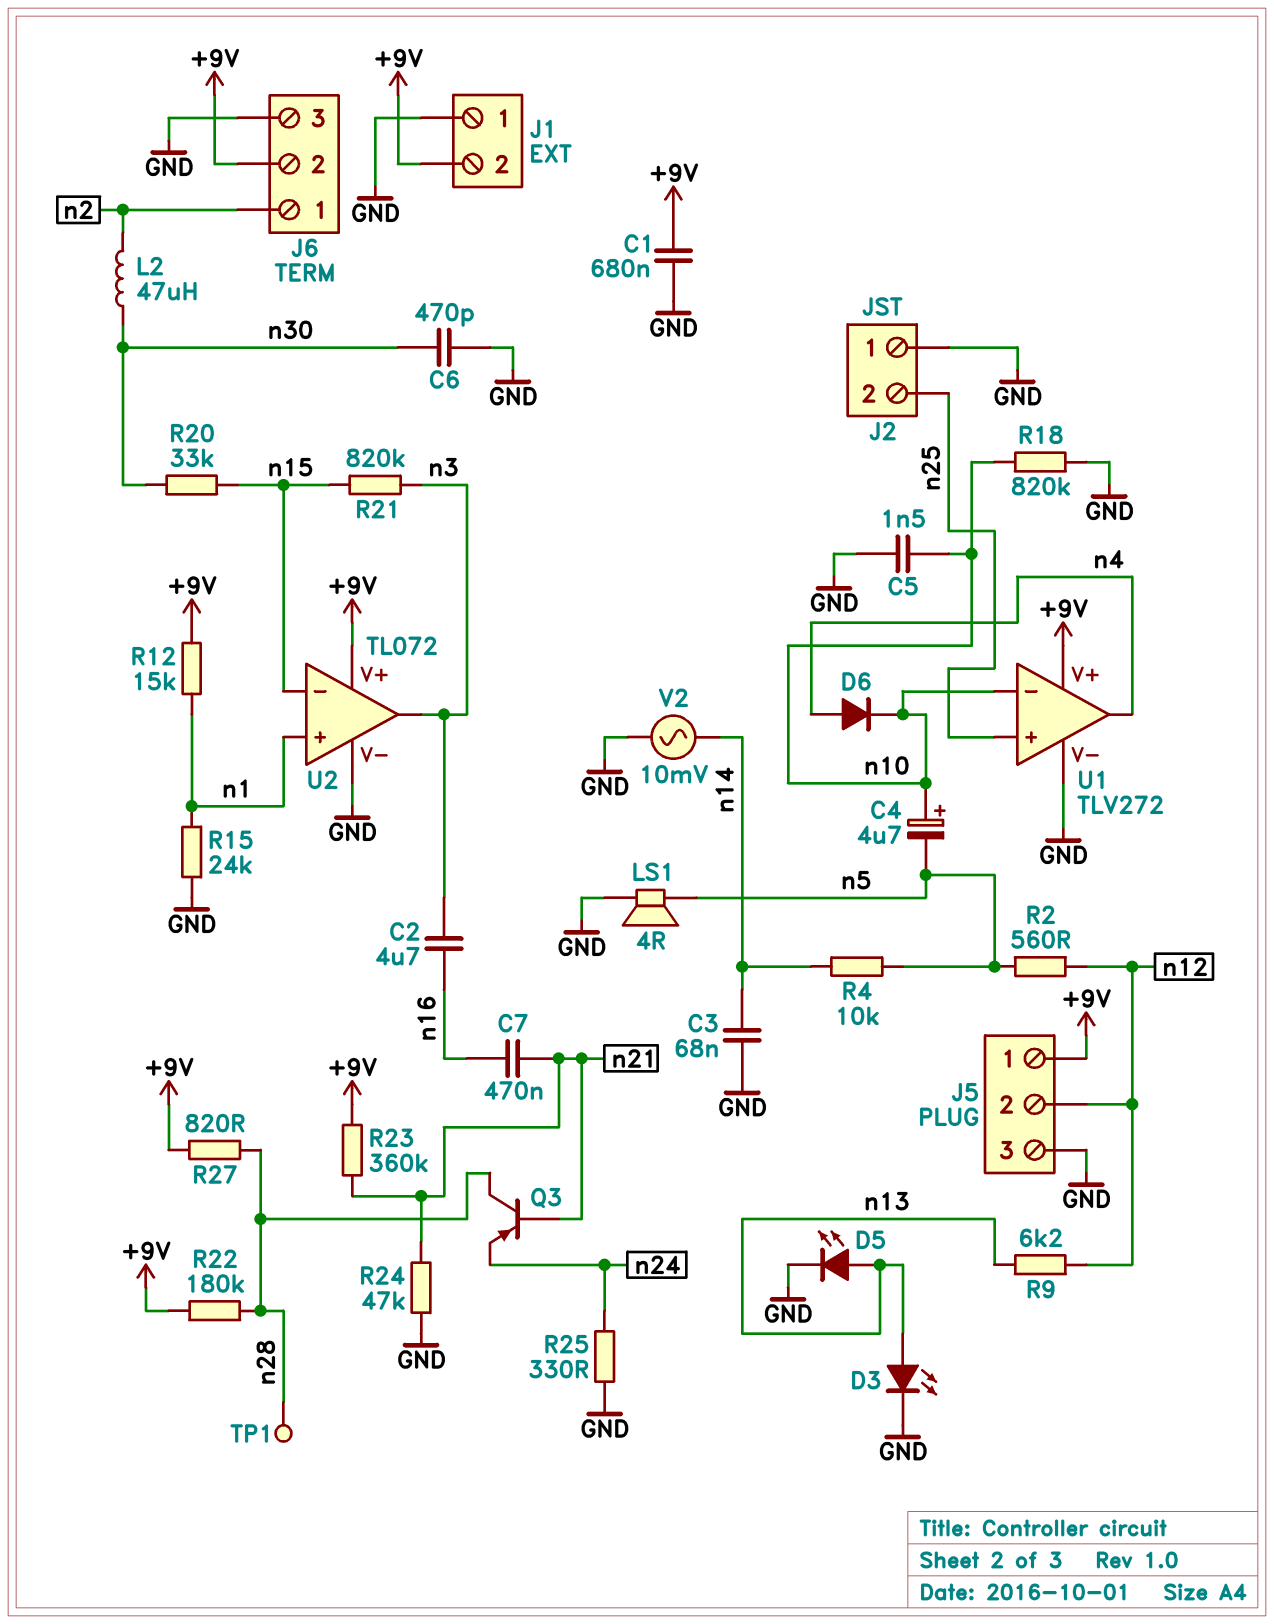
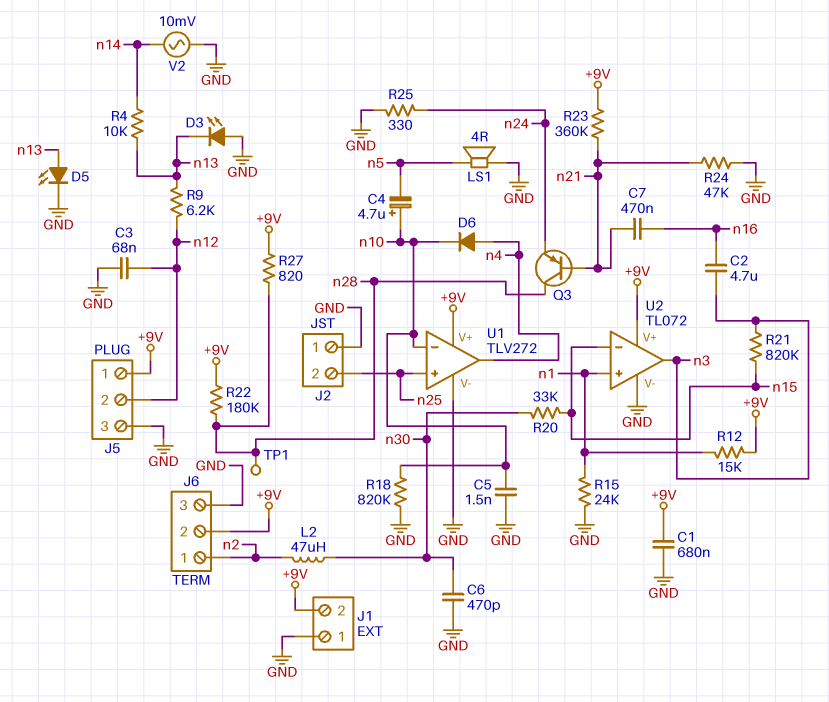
C3: 68nF (GND, n14) -> 68nF (GND, n12)
D3: LED (A n13, K GND) -> LED (A GND, K n13)
R2: 560 (n5, n12) -> none
R4: 10k (n5, n14) -> 10k (n13, n14)

